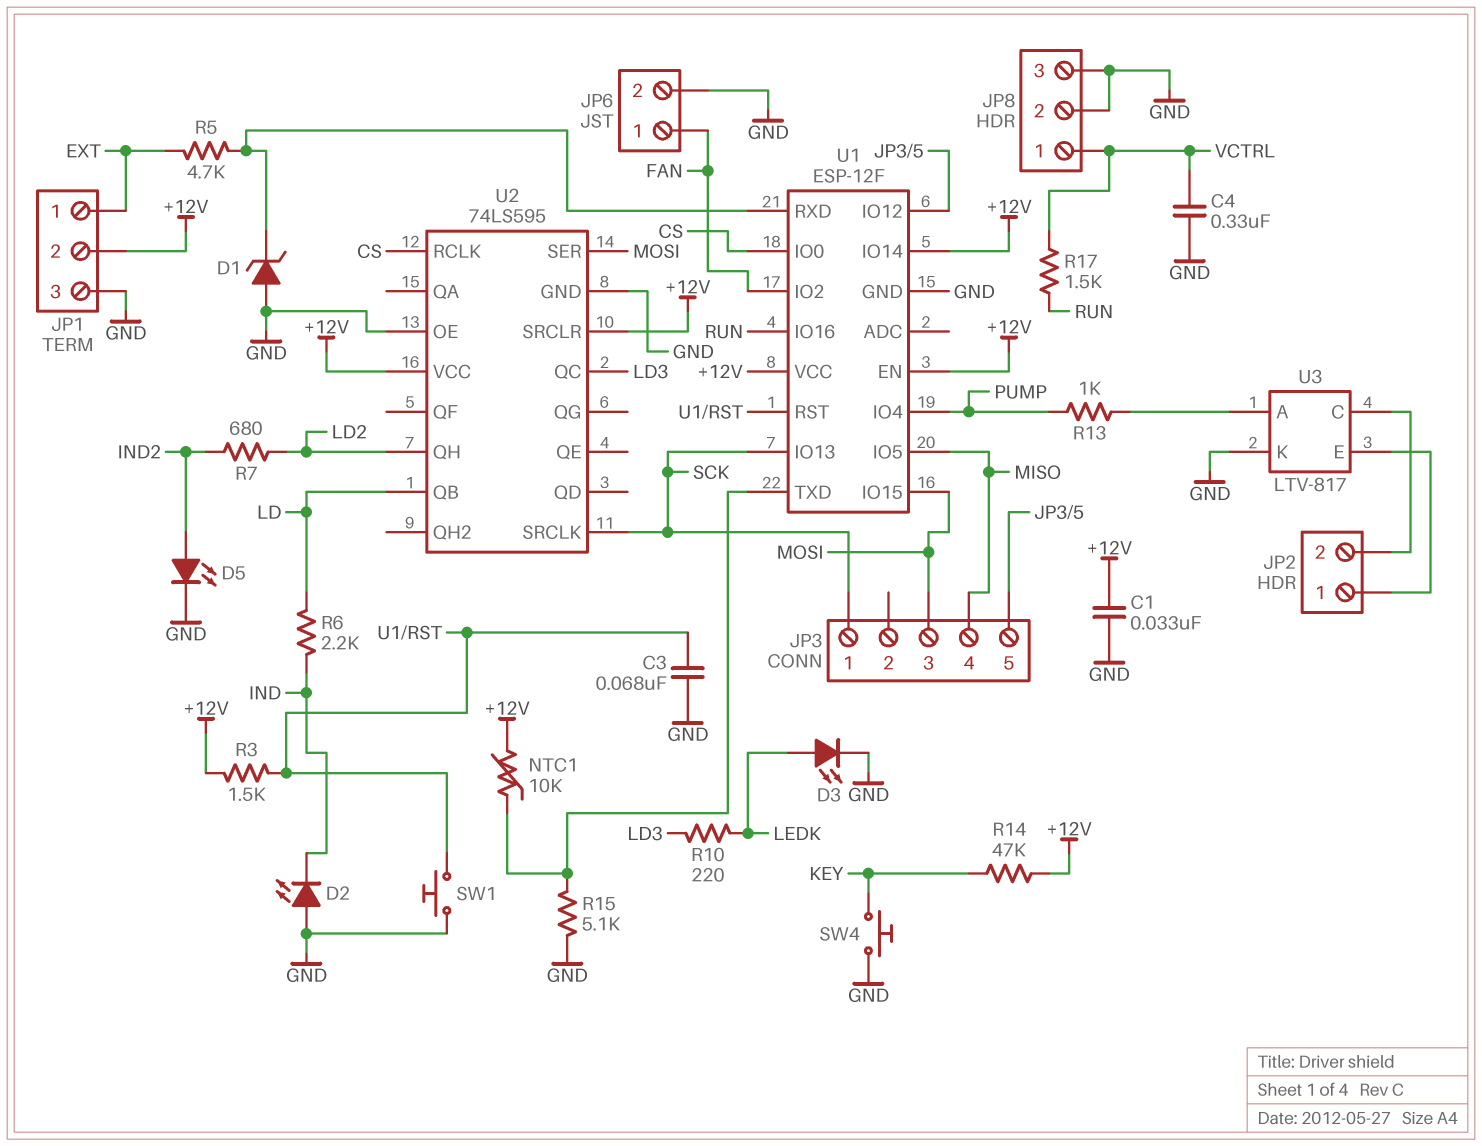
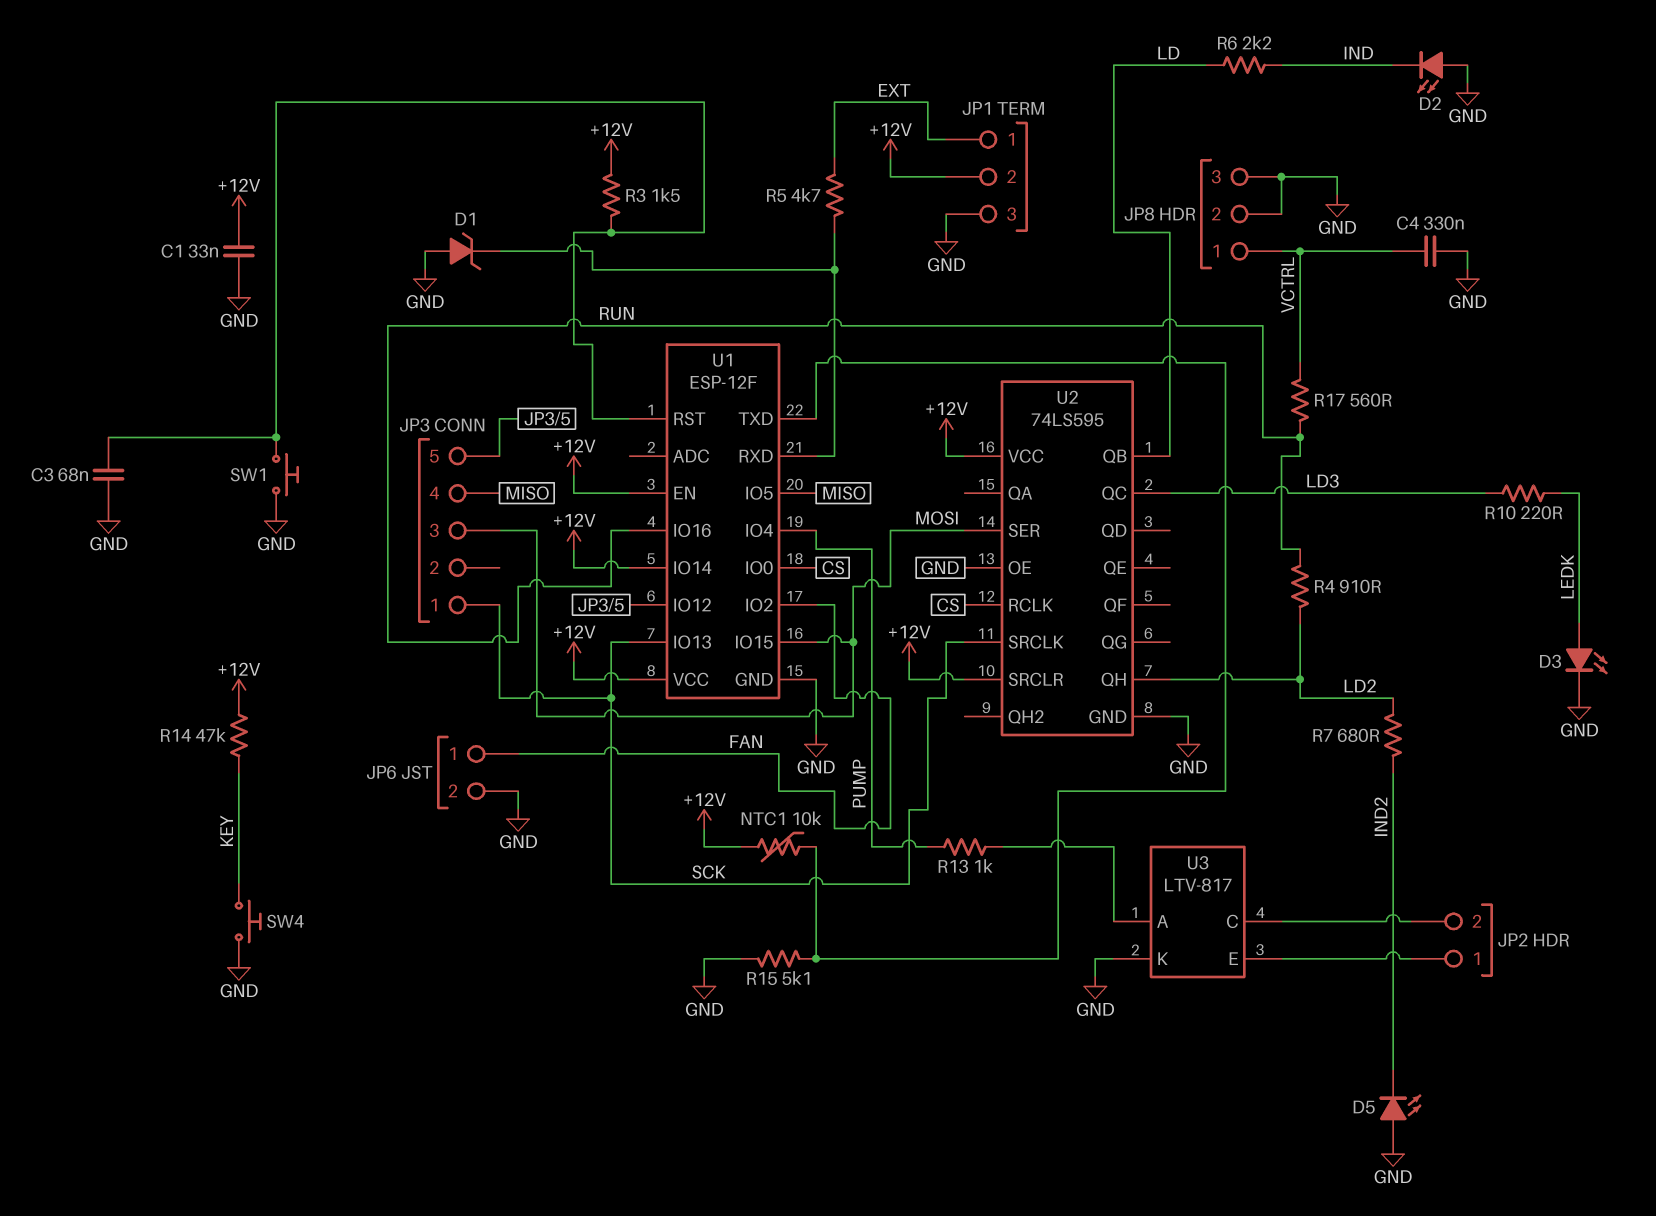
D5: LED (A IND2, K GND) -> LED (A GND, K IND2)
R4: none -> 910 (LD2, RUN)
R17: 1.5k (RUN, VCTRL) -> 560 (RUN, VCTRL)

